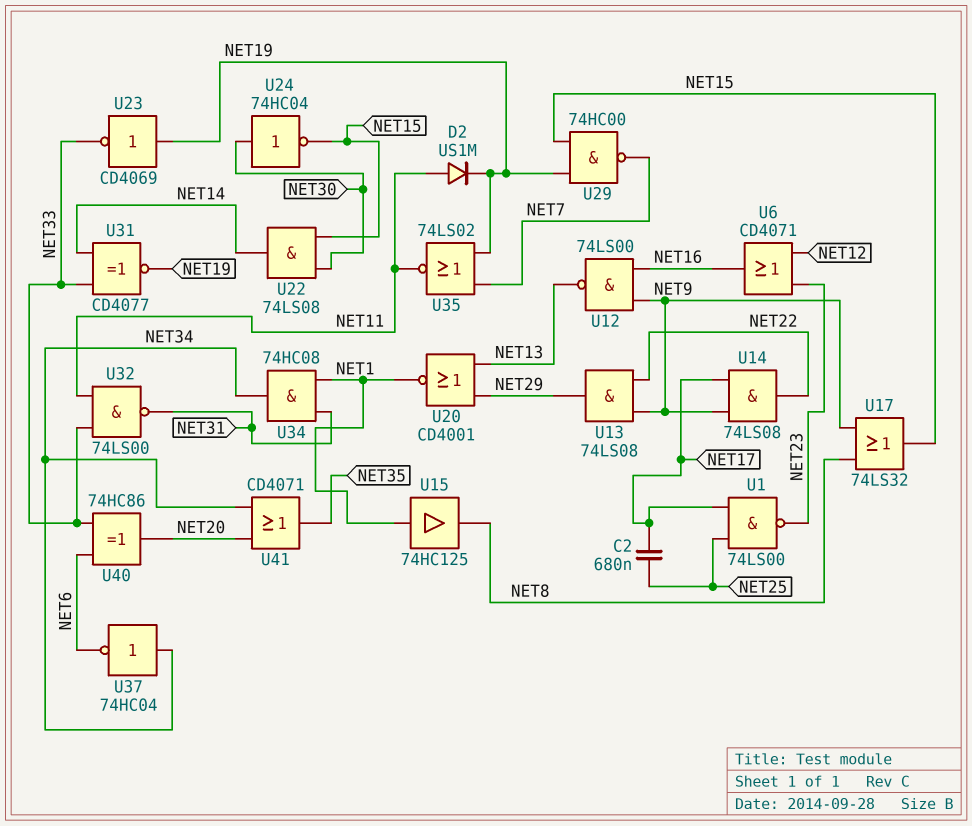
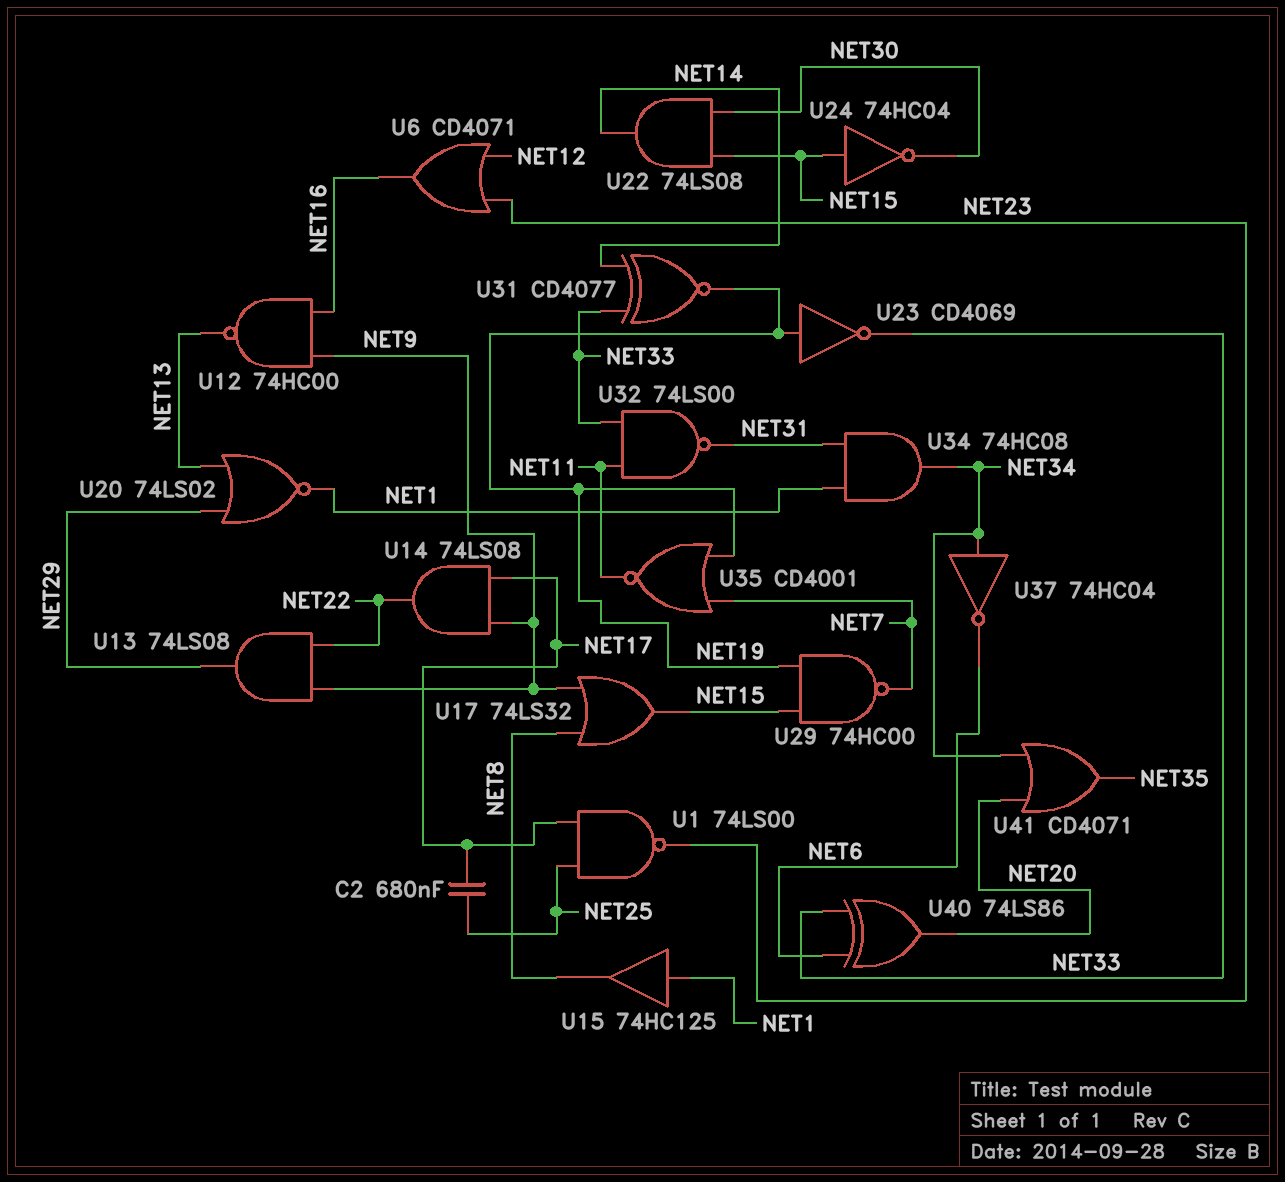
D2: diode US1M (A NET11, K NET19) -> none
U12: NAND 74LS00 (in NET9, in NET16, out NET13) -> NAND 74HC00 (in NET9, in NET16, out NET13)
U20: NOR CD4001 (in NET13, in NET29, out NET1) -> NOR 74LS02 (in NET13, in NET29, out NET1)
U24: NOT 74HC04 (in NET30, out NET15) -> NOT 74HC04 (in NET15, out NET30)
U35: NOR 74LS02 (in NET7, in NET19, out NET11) -> NOR CD4001 (in NET7, in NET19, out NET11)
U40: XOR 74HC86 (in NET6, in NET33, out NET20) -> XOR 74LS86 (in NET6, in NET33, out NET20)

